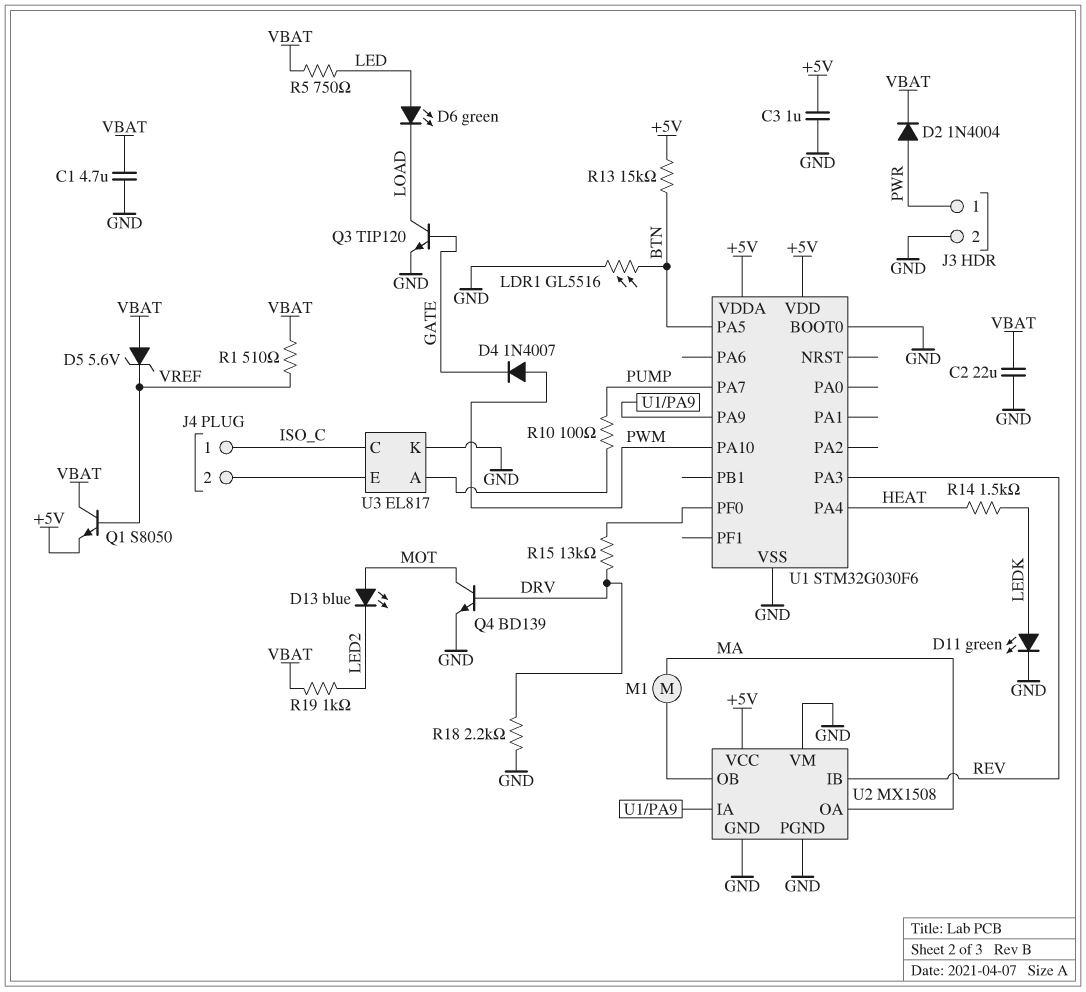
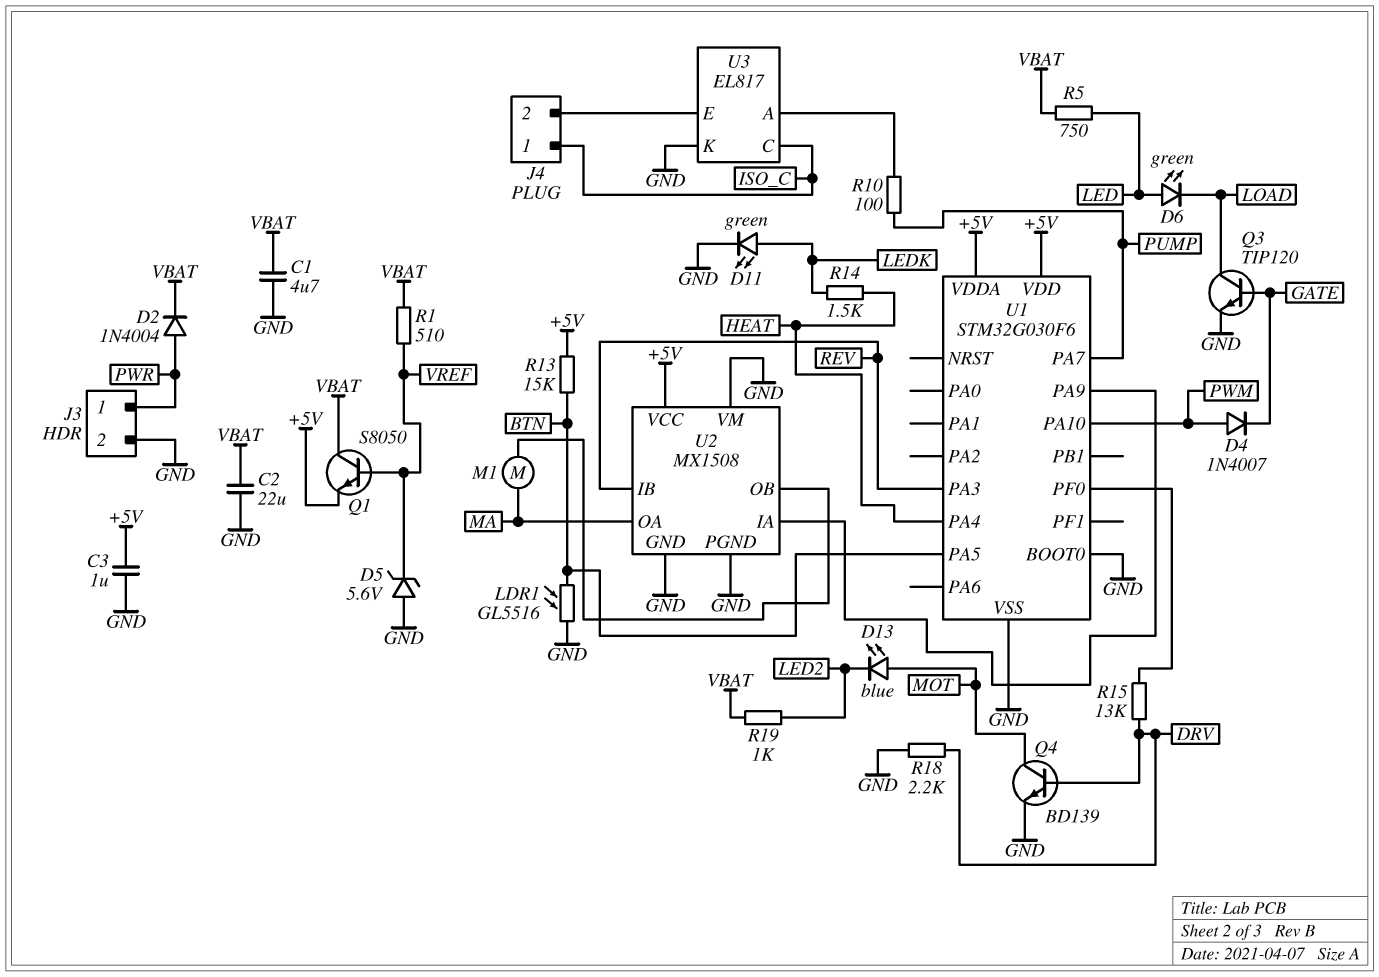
D5: zener 5.6V (A VBAT, K VREF) -> zener 5.6V (A GND, K VREF)

